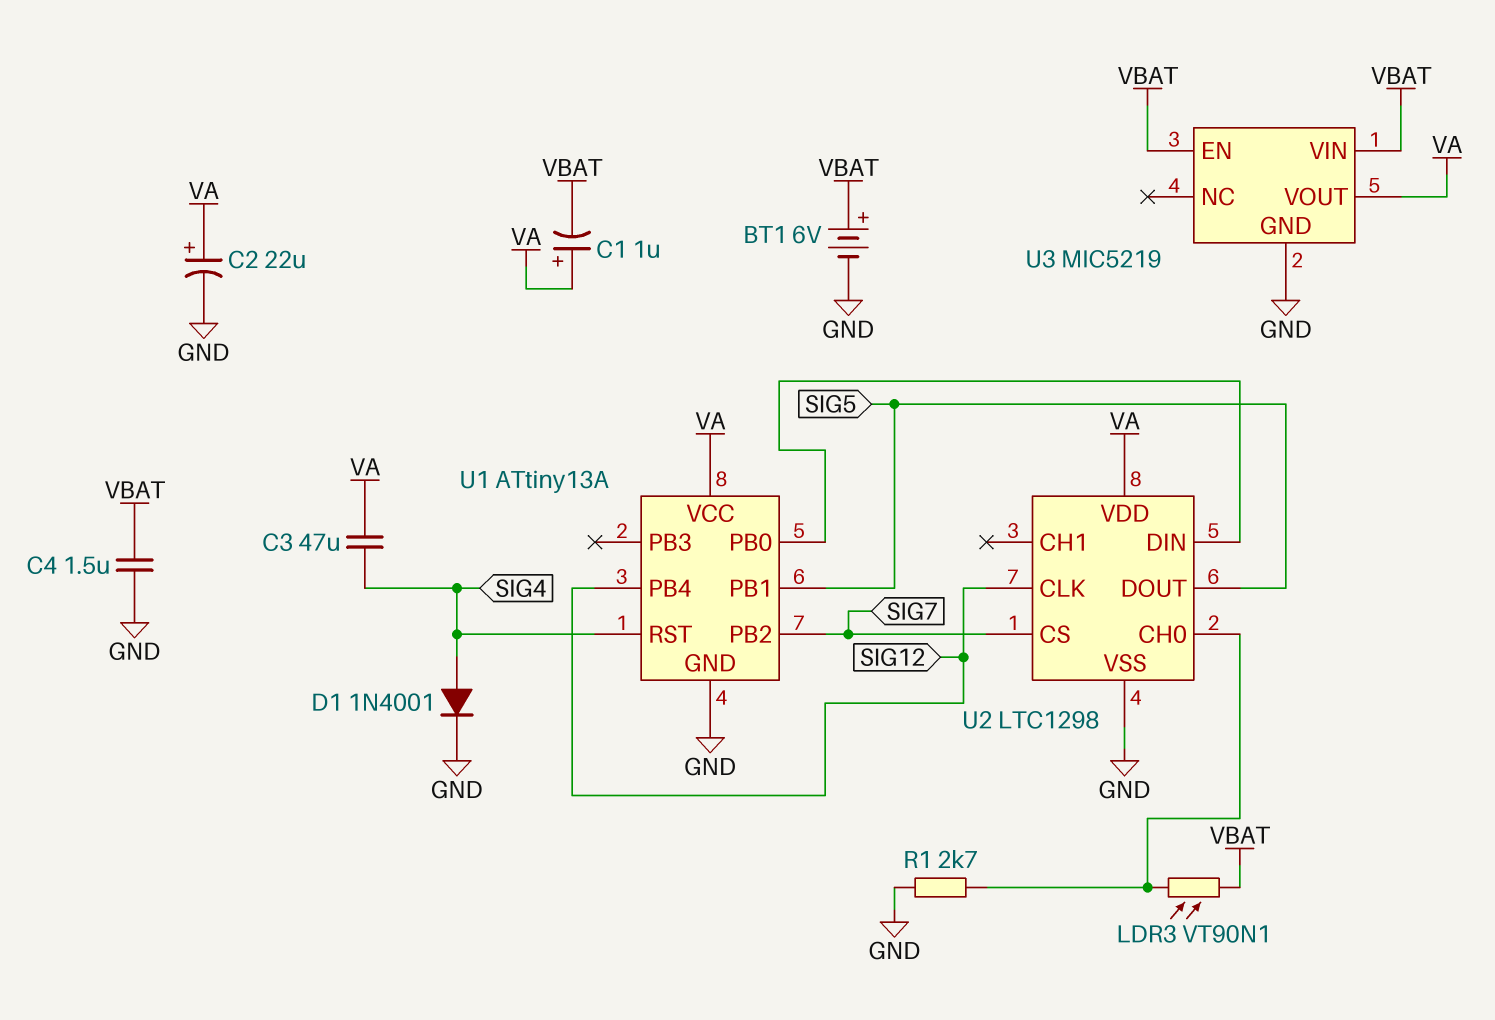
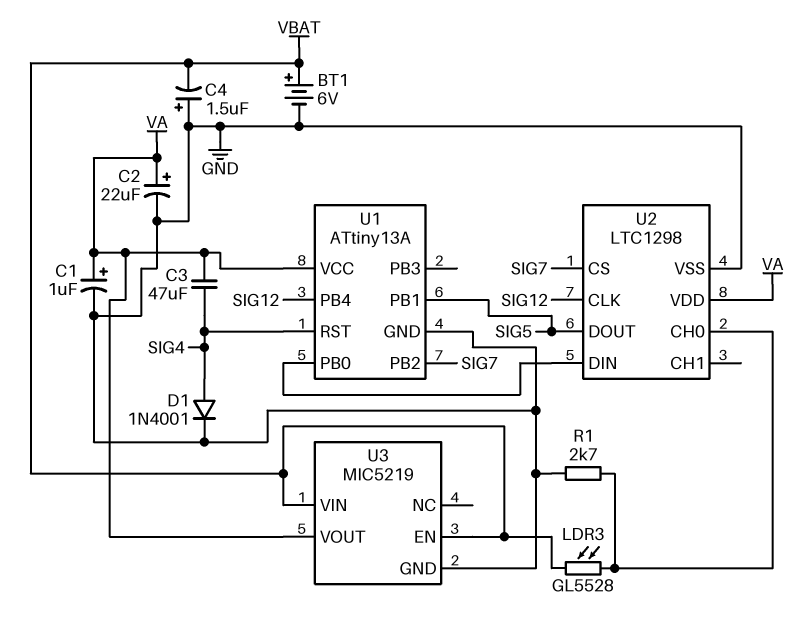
C1: 1uF (plus VA, minus VBAT) -> 1uF (plus VA, minus GND)
C4: 1.5uF (GND, VBAT) -> 1.5uF (plus GND, minus VBAT)
LDR3: VT90N1 (U2/CH0, VBAT) -> GL5528 (U2/CH0, VBAT)

